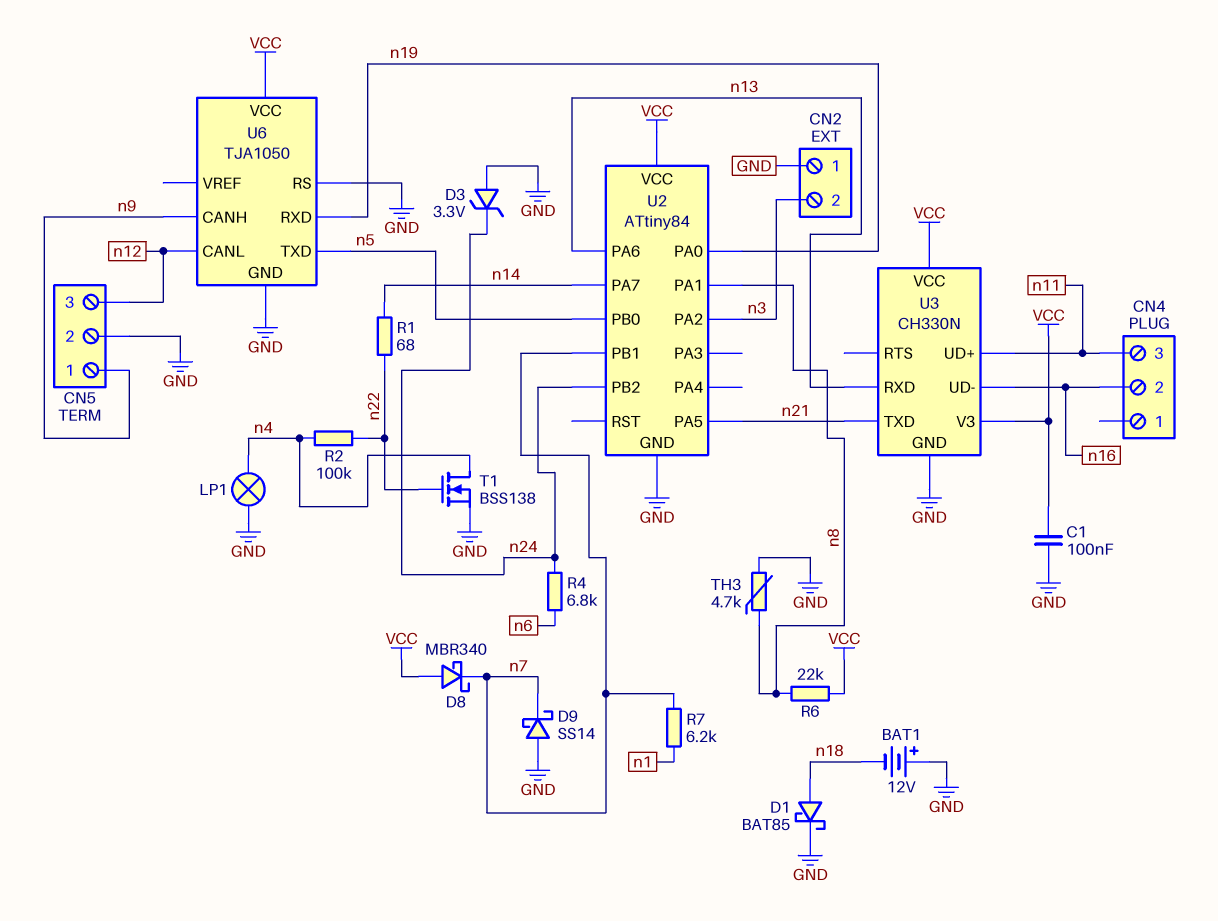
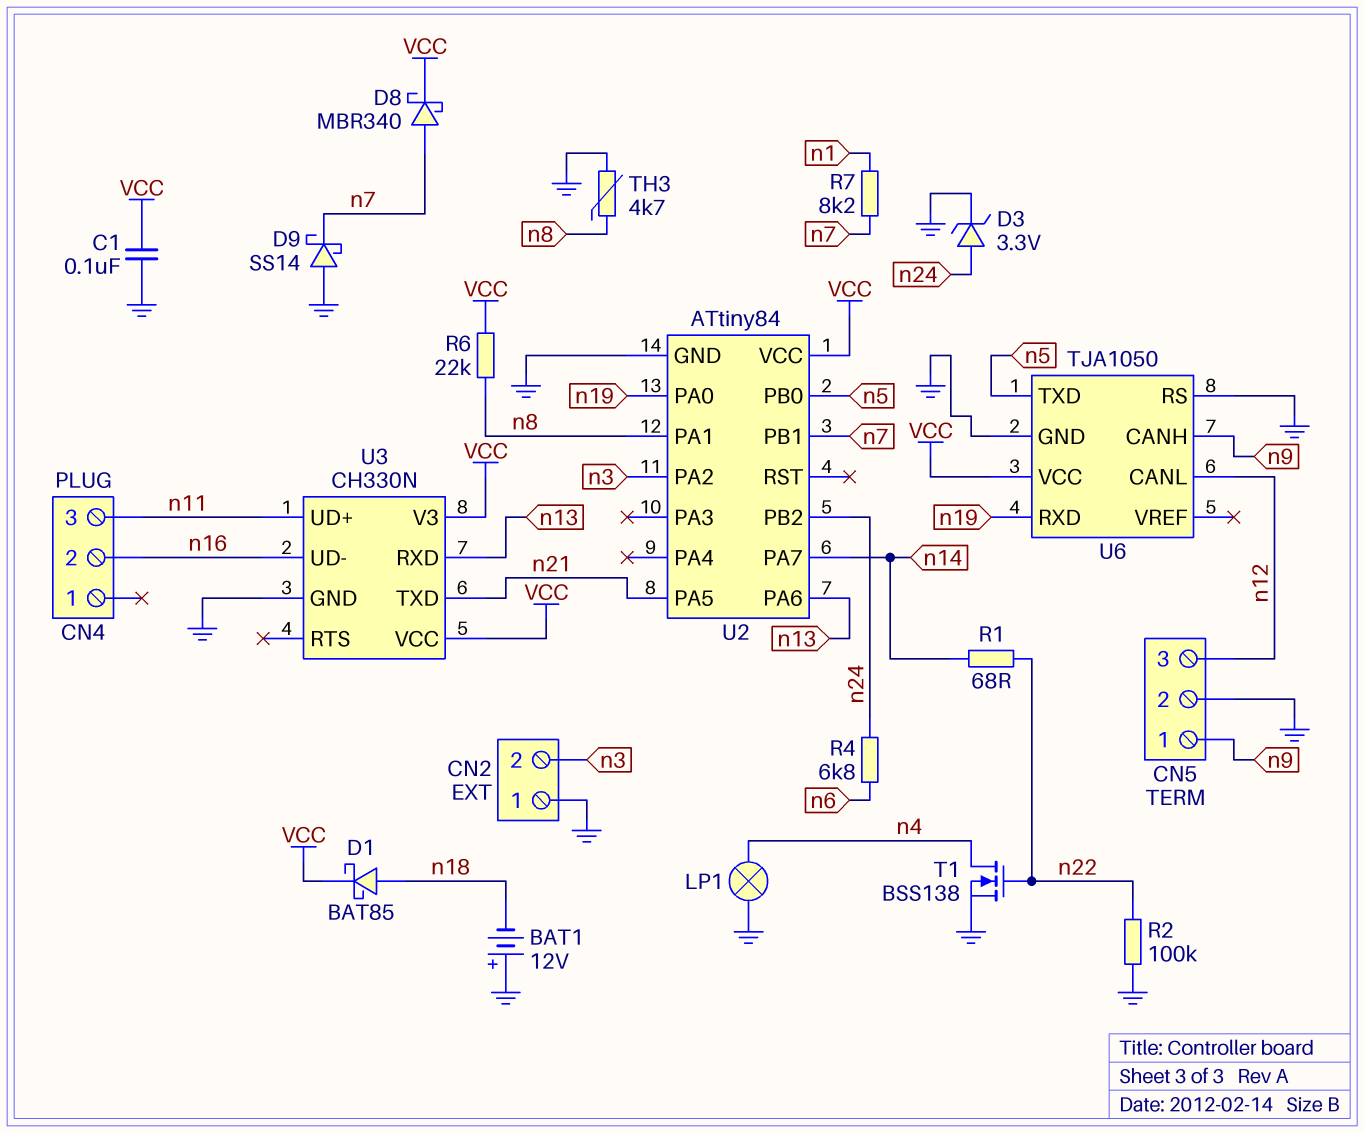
D1: schottky BAT85 (A n18, K GND) -> schottky BAT85 (A n18, K VCC)
D3: zener 3.3V (A GND, K n24) -> zener 3.3V (A n24, K GND)
D8: schottky MBR340 (A VCC, K n7) -> schottky MBR340 (A n7, K VCC)
R2: 100k (n4, n22) -> 100k (GND, n22)
R7: 6.2k (n1, n7) -> 8.2k (n1, n7)

